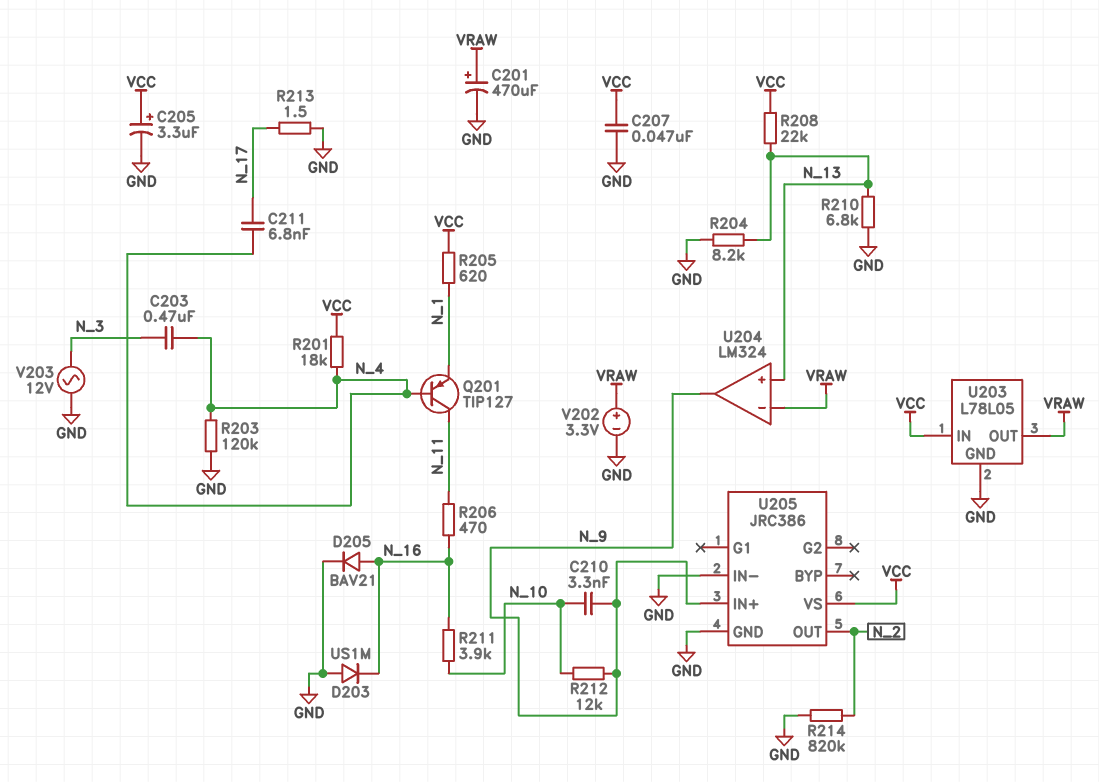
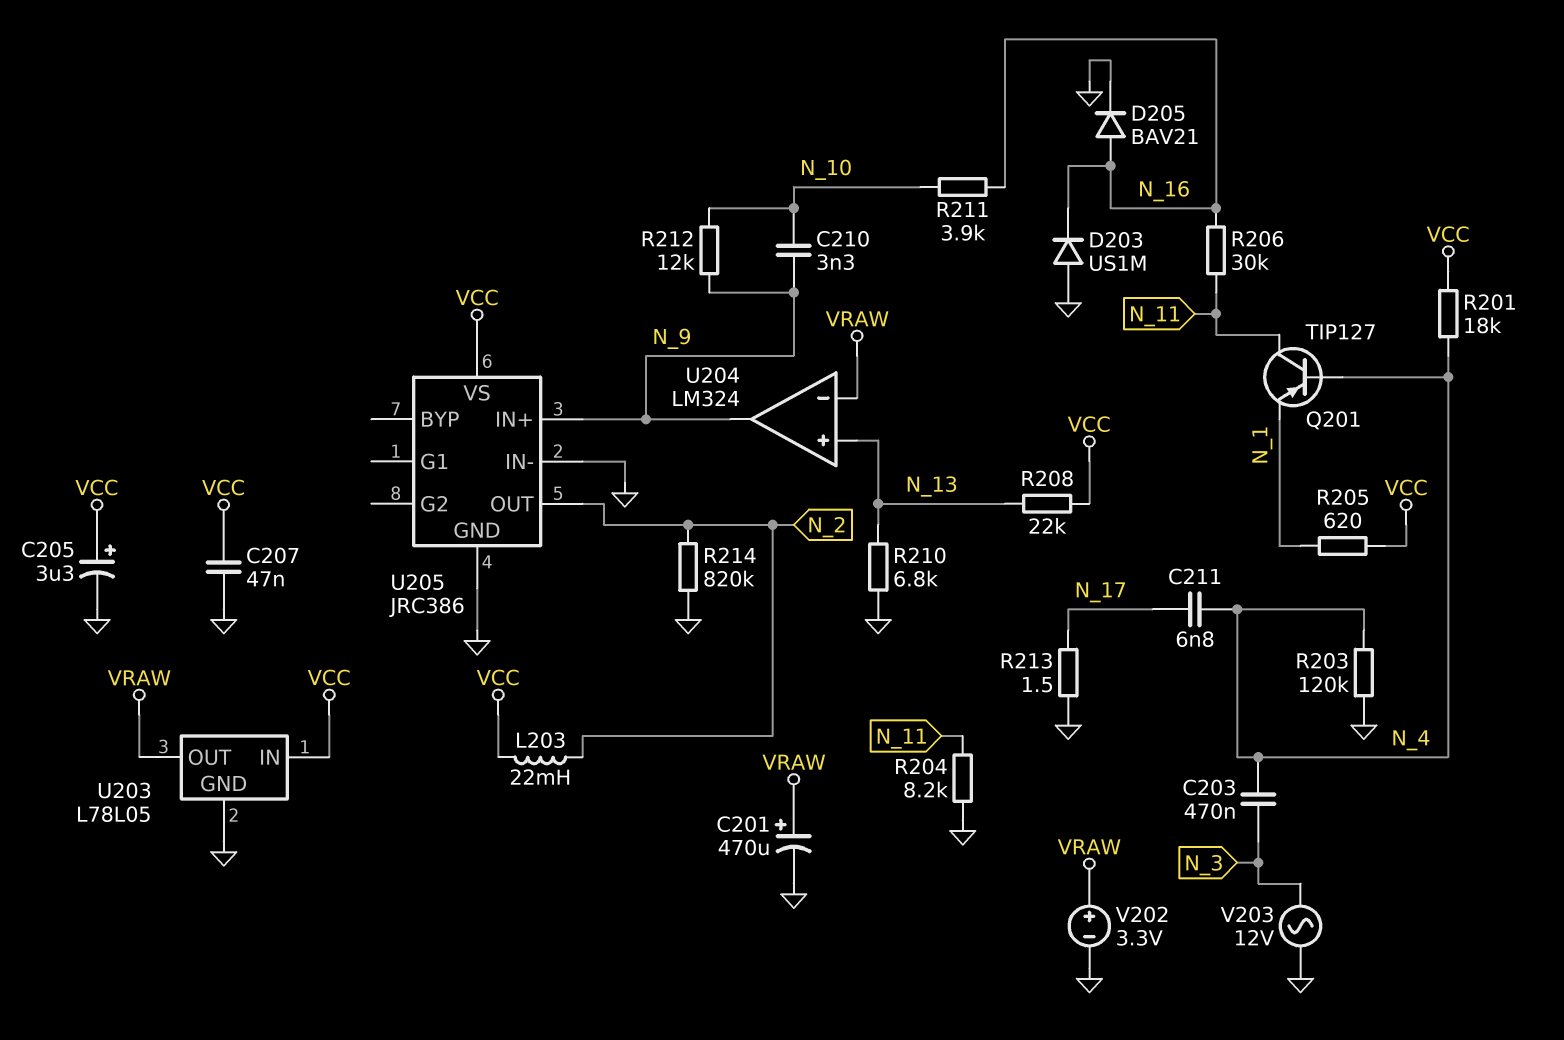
L203: none -> 22mH (N_2, VCC)
R204: 8.2k (GND, N_13) -> 8.2k (GND, N_11)
R206: 470 (N_11, N_16) -> 30k (N_11, N_16)

